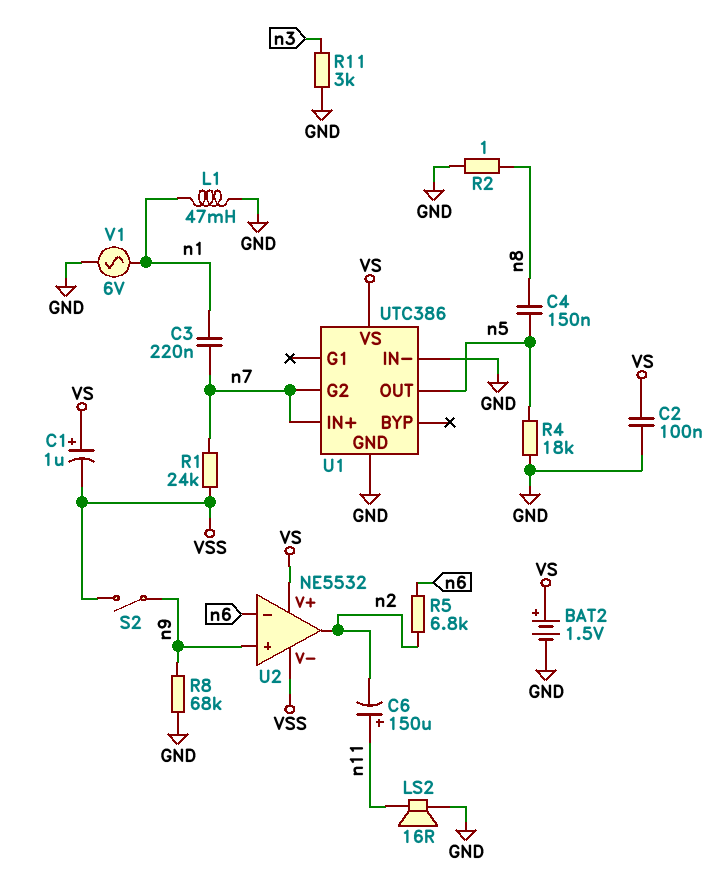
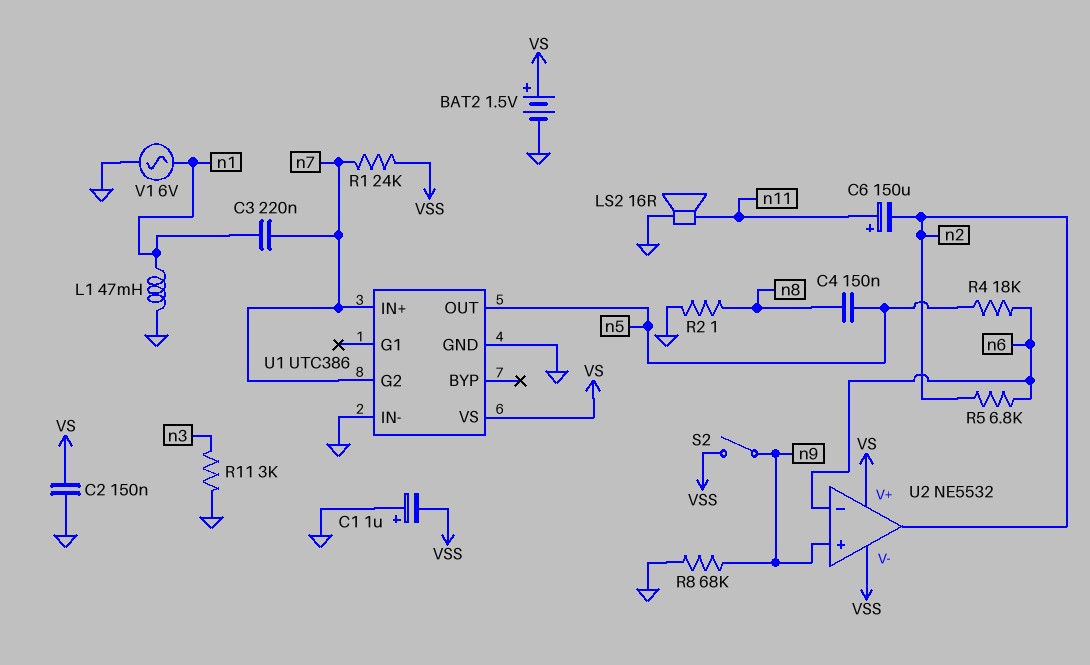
C1: 1uF (plus VS, minus VSS) -> 1uF (plus GND, minus VSS)
C2: 100nF (GND, VS) -> 150nF (GND, VS)
R4: 18k (GND, n5) -> 18k (n5, n6)

